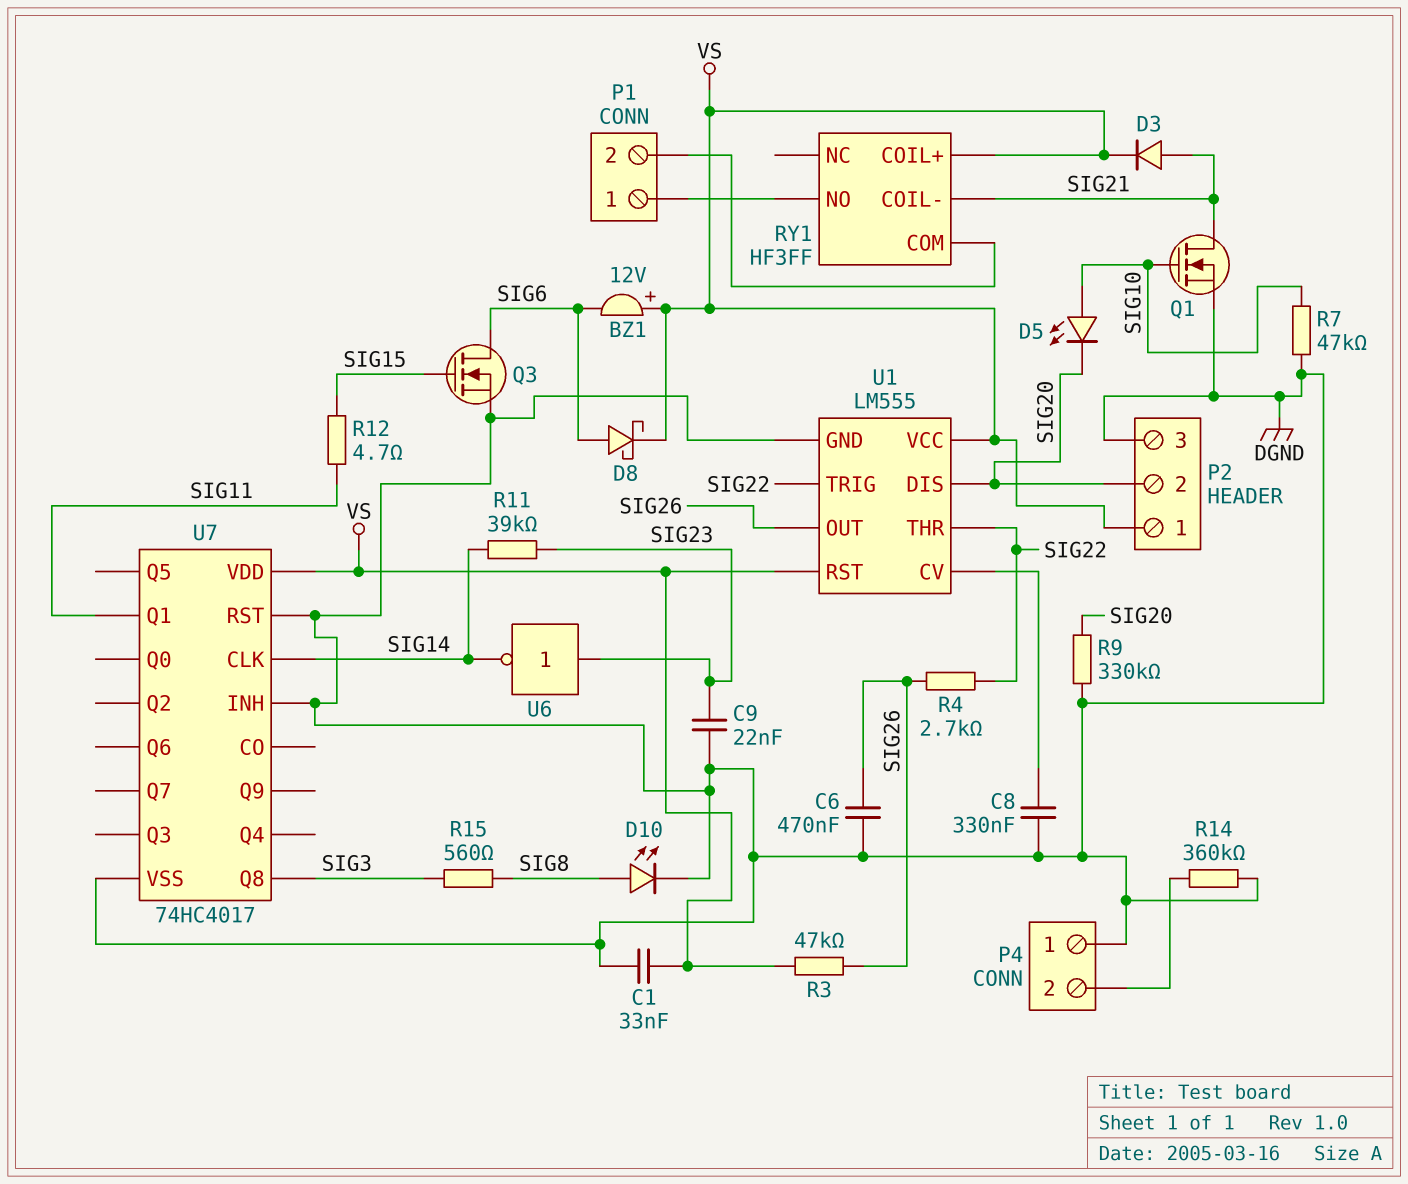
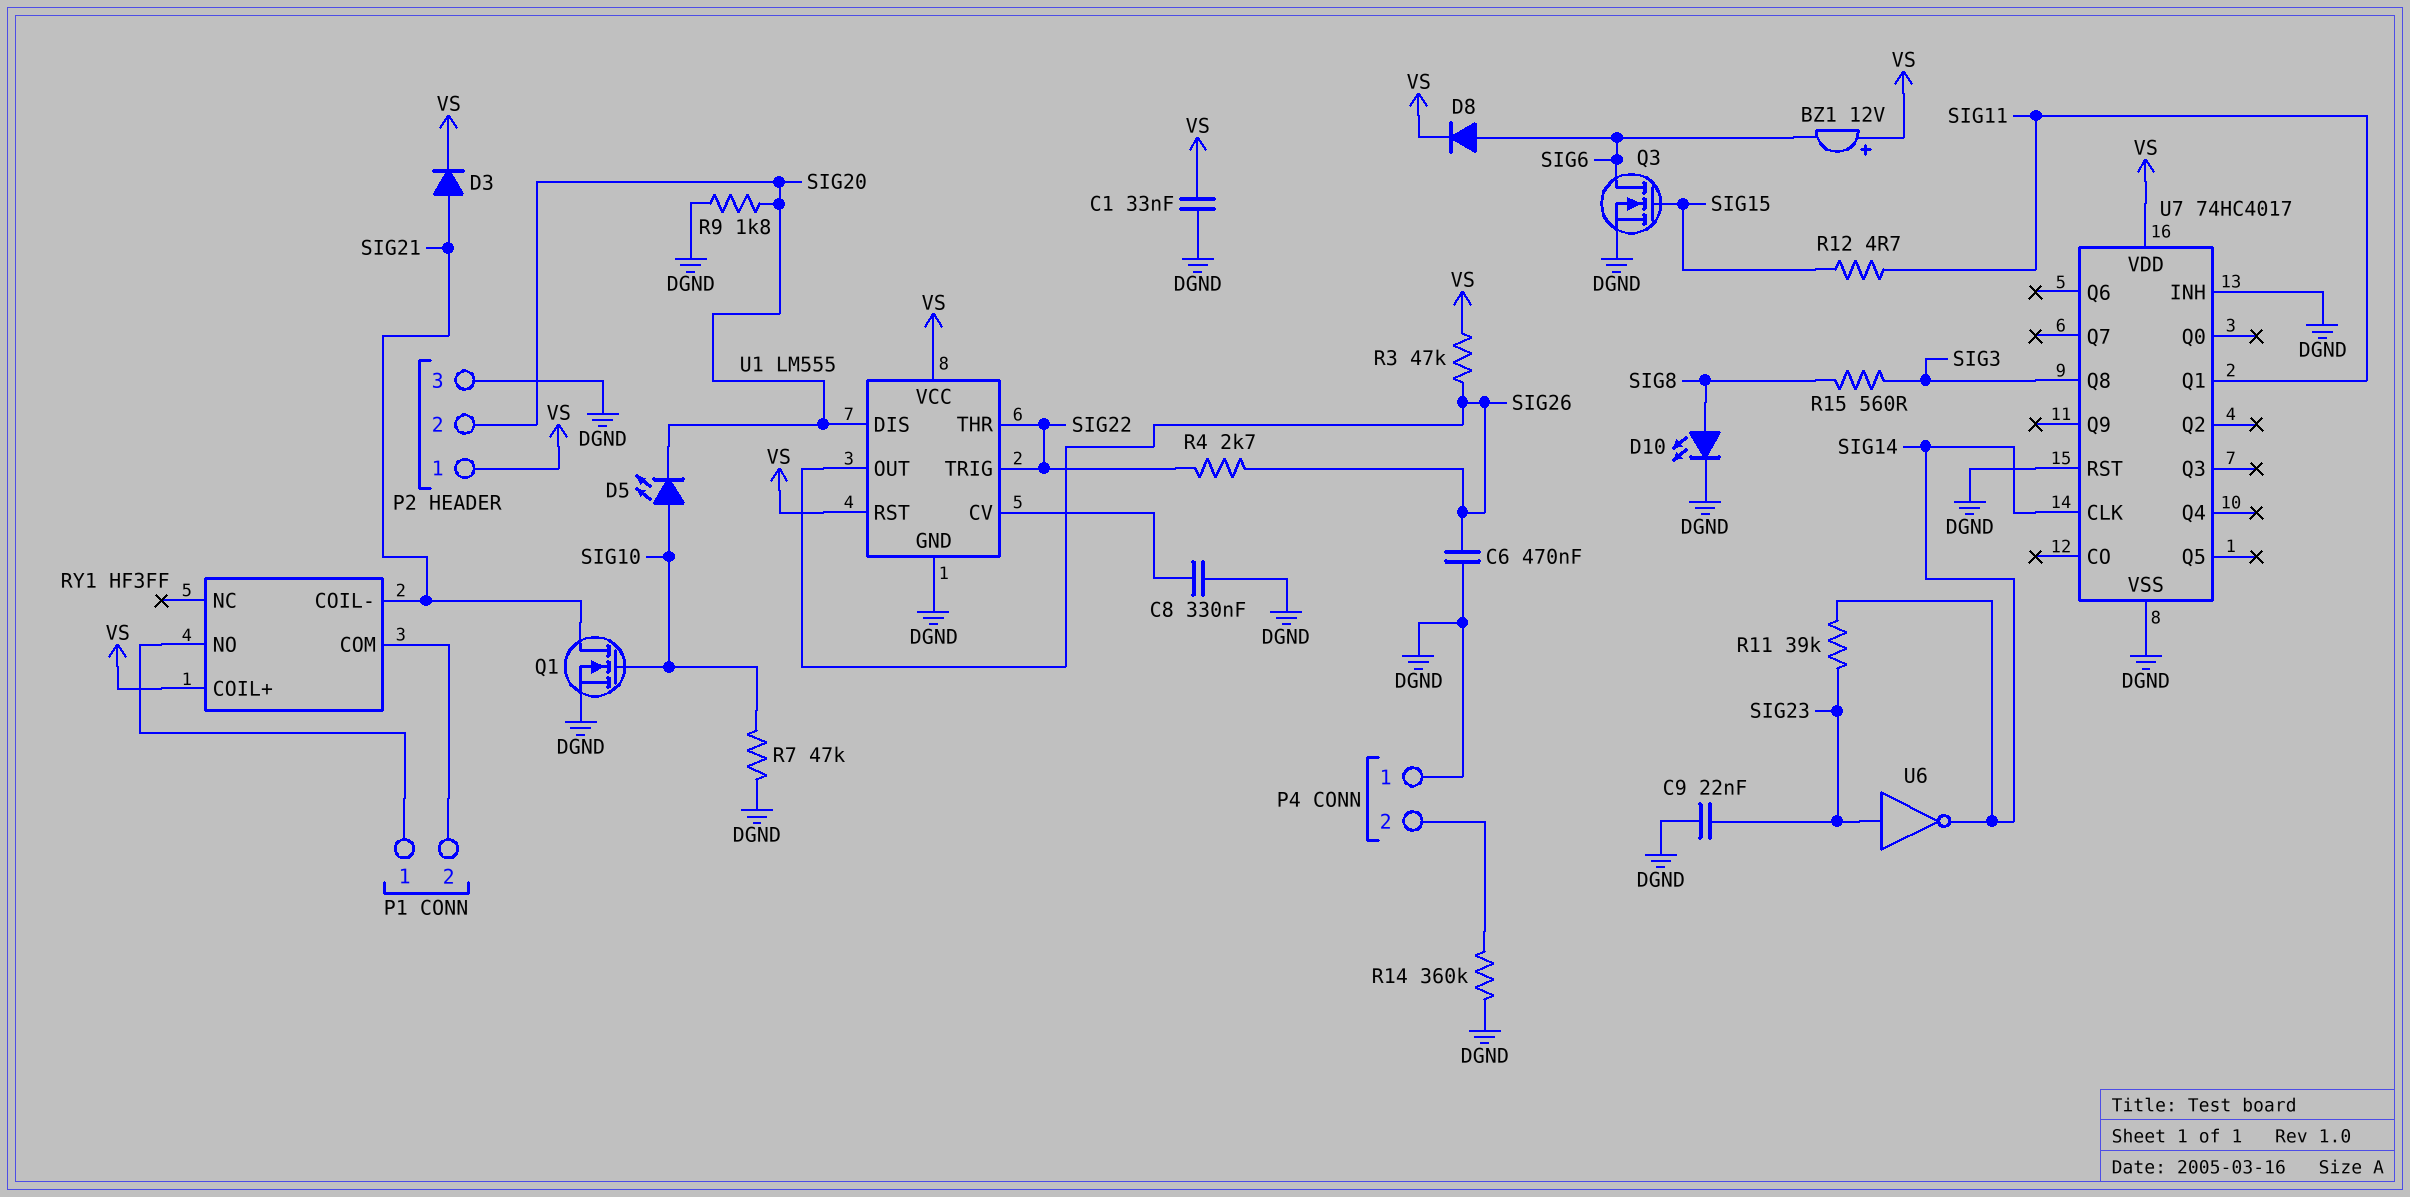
D8: schottky (A SIG6, K VS) -> diode (A SIG6, K VS)
R9: 330k (DGND, SIG20) -> 1.8k (DGND, SIG20)

